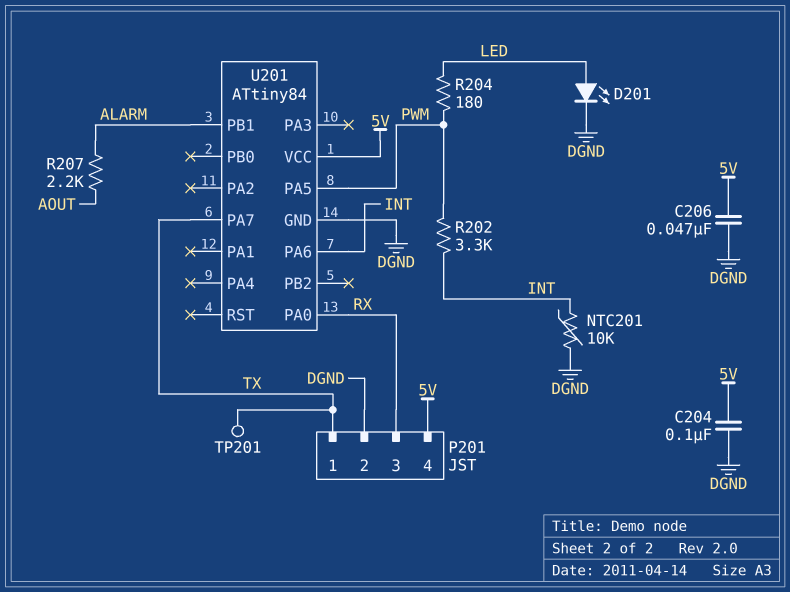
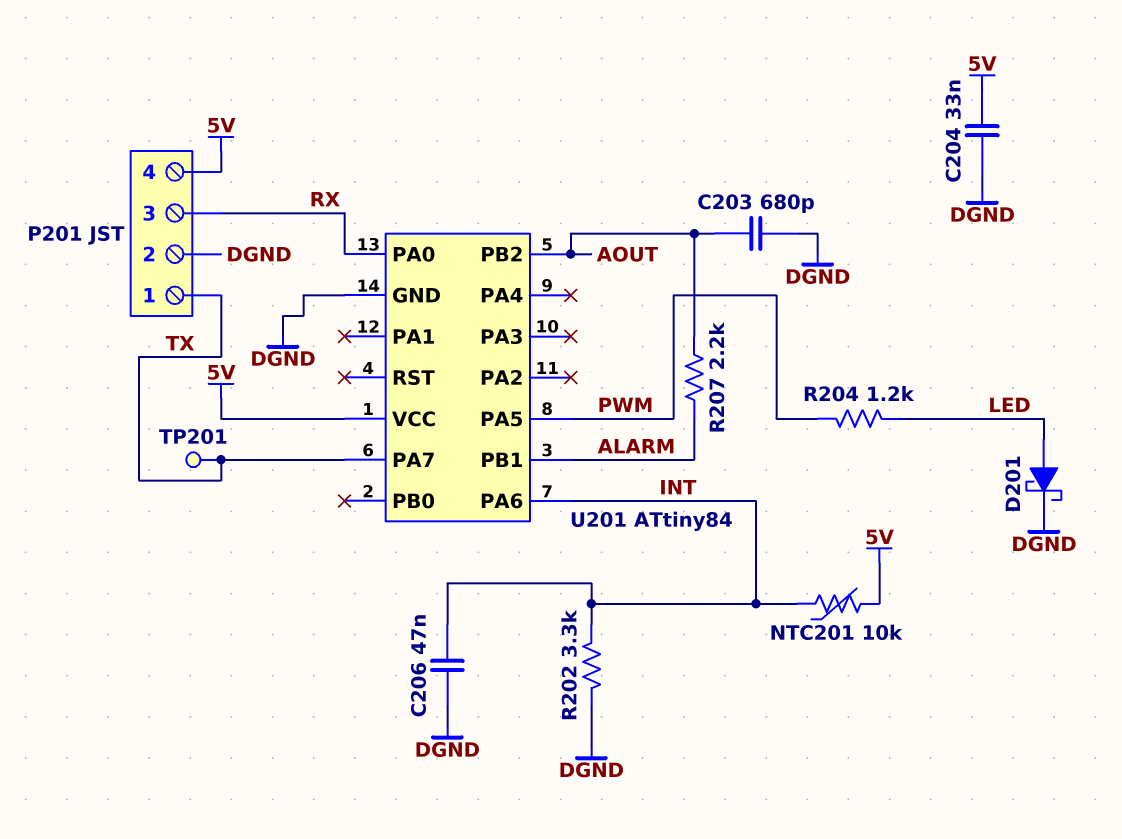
C203: none -> 680pF (AOUT, DGND)
C204: 100nF (5V, DGND) -> 33nF (5V, DGND)
C206: 47nF (5V, DGND) -> 47nF (DGND, INT)
D201: LED (A LED, K DGND) -> schottky (A LED, K DGND)
NTC201: 10k (DGND, INT) -> 10k (5V, INT)
R202: 3.3k (INT, PWM) -> 3.3k (DGND, INT)
R204: 180 (LED, PWM) -> 1.2k (LED, PWM)
U201 pin PB2: none -> AOUT

